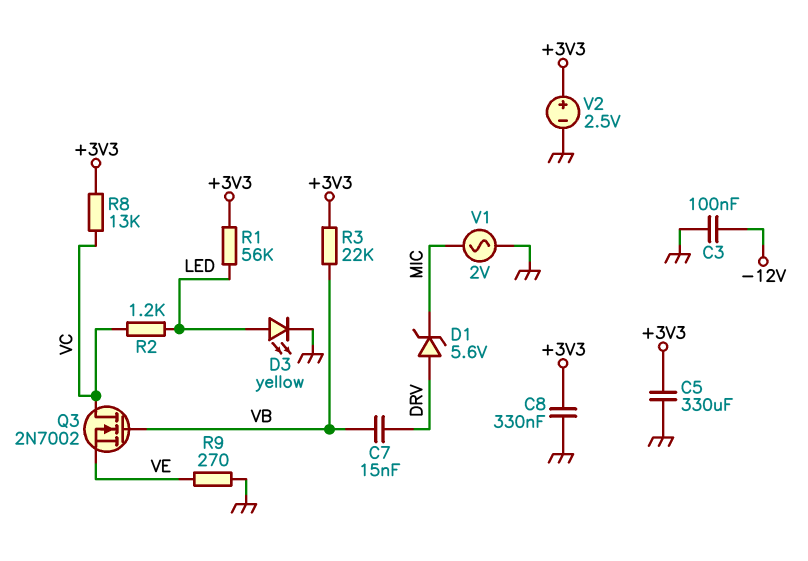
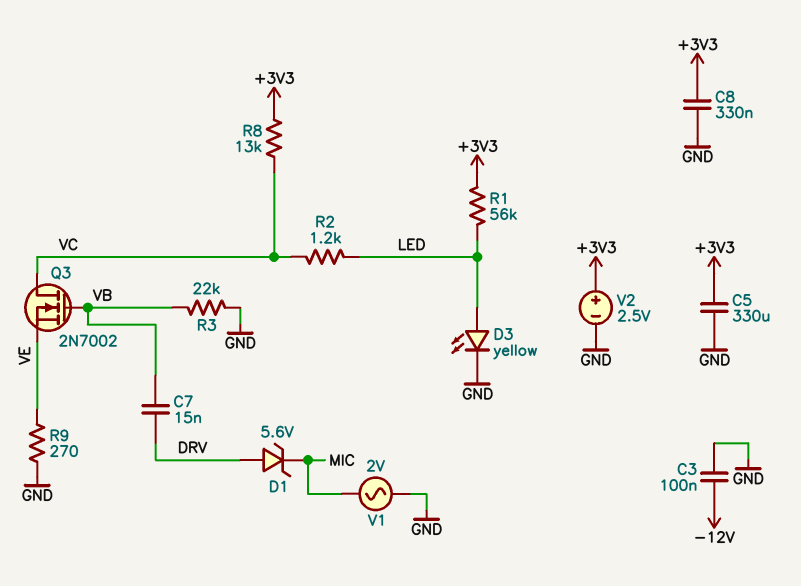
R3: 22k (+3V3, VB) -> 22k (GND, VB)

